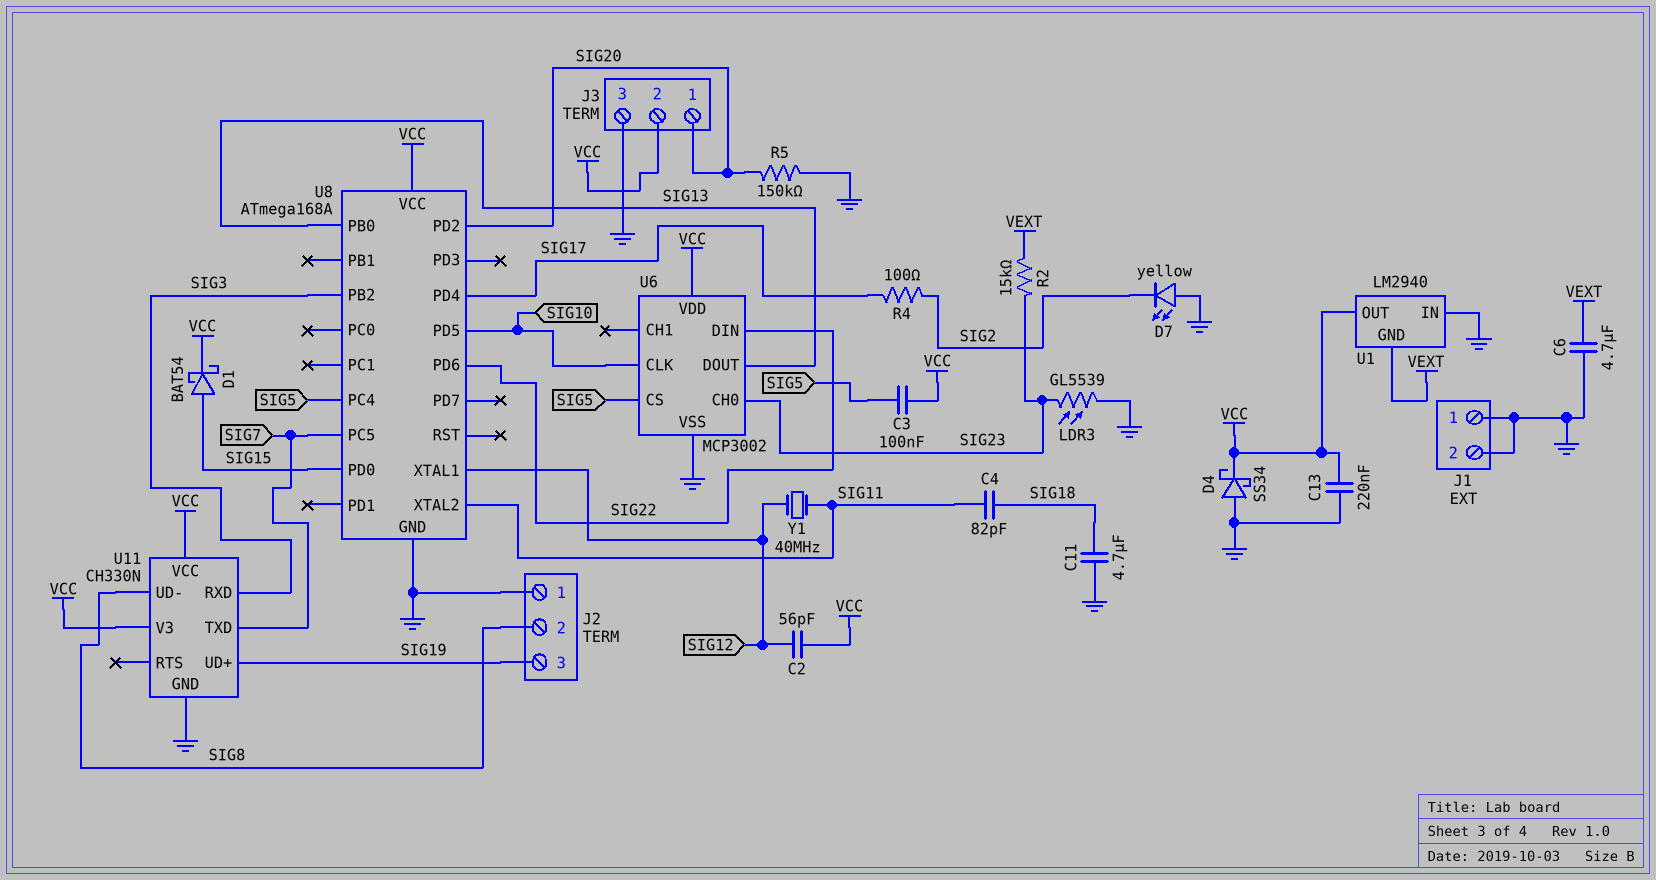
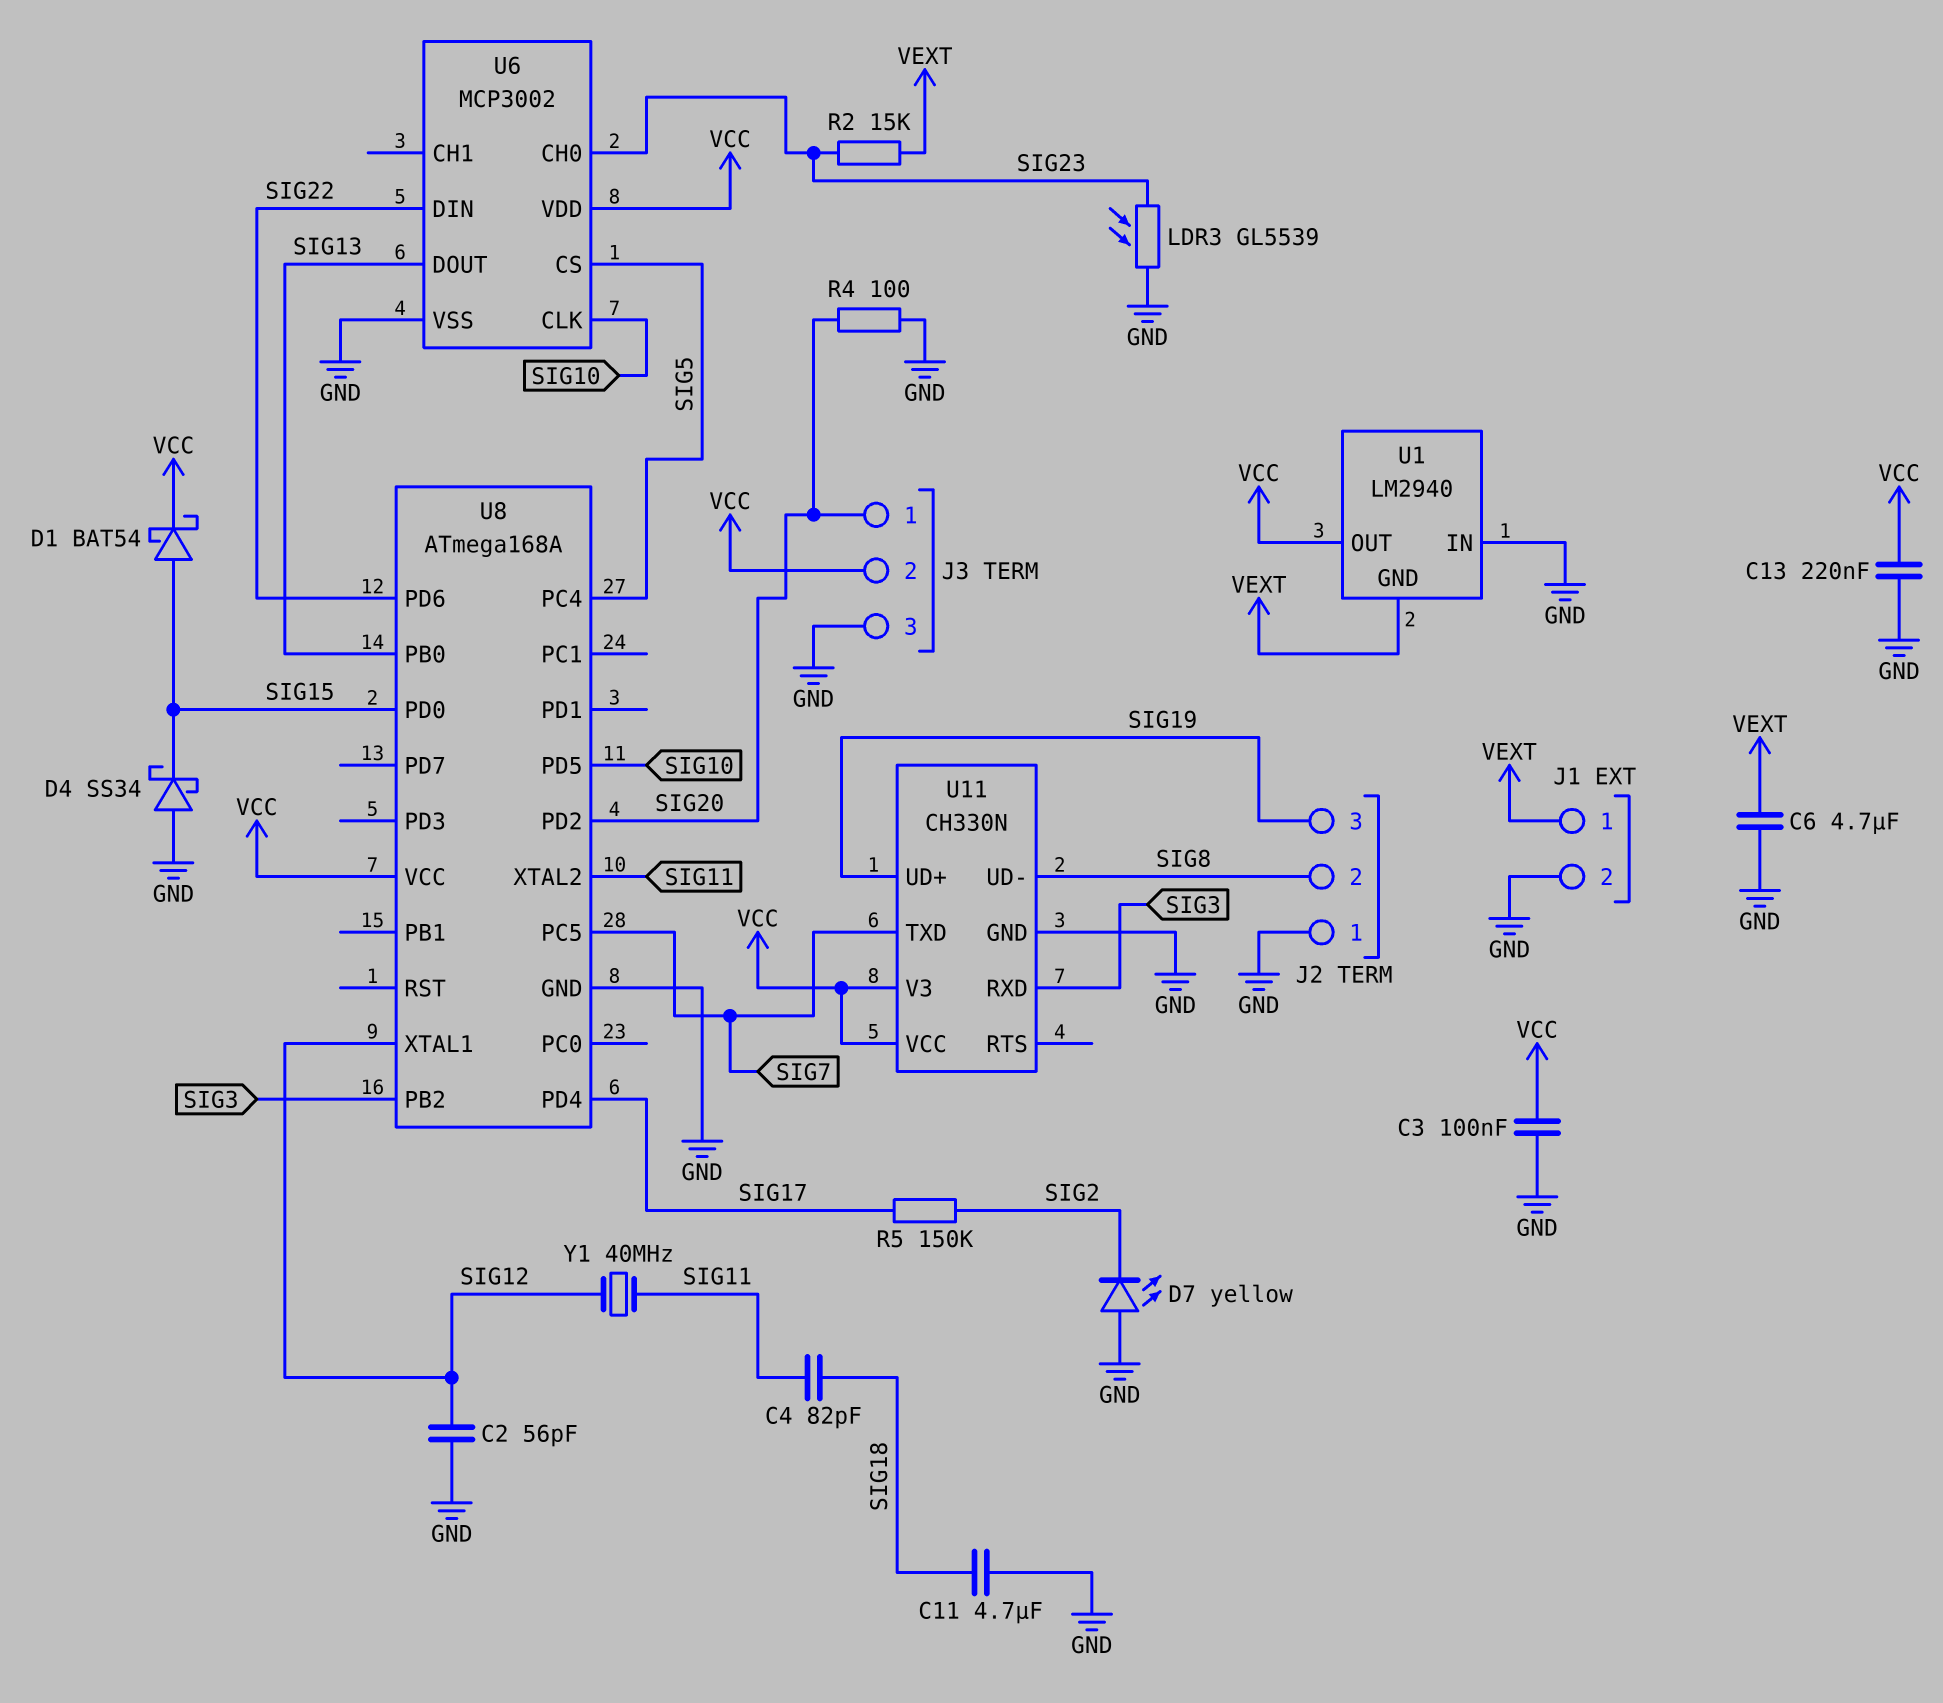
C2: 56pF (SIG12, VCC) -> 56pF (GND, SIG12)
C3: 100nF (SIG5, VCC) -> 100nF (GND, VCC)
D4: schottky SS34 (A GND, K VCC) -> schottky SS34 (A GND, K SIG15)
J1 pin 1: GND -> VEXT
R4: 100 (SIG2, SIG17) -> 100 (GND, SIG20)
R5: 150k (GND, SIG20) -> 150k (SIG2, SIG17)

